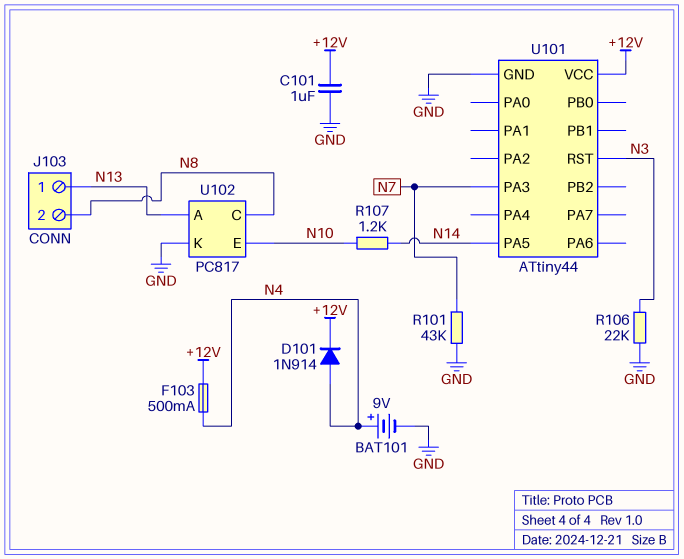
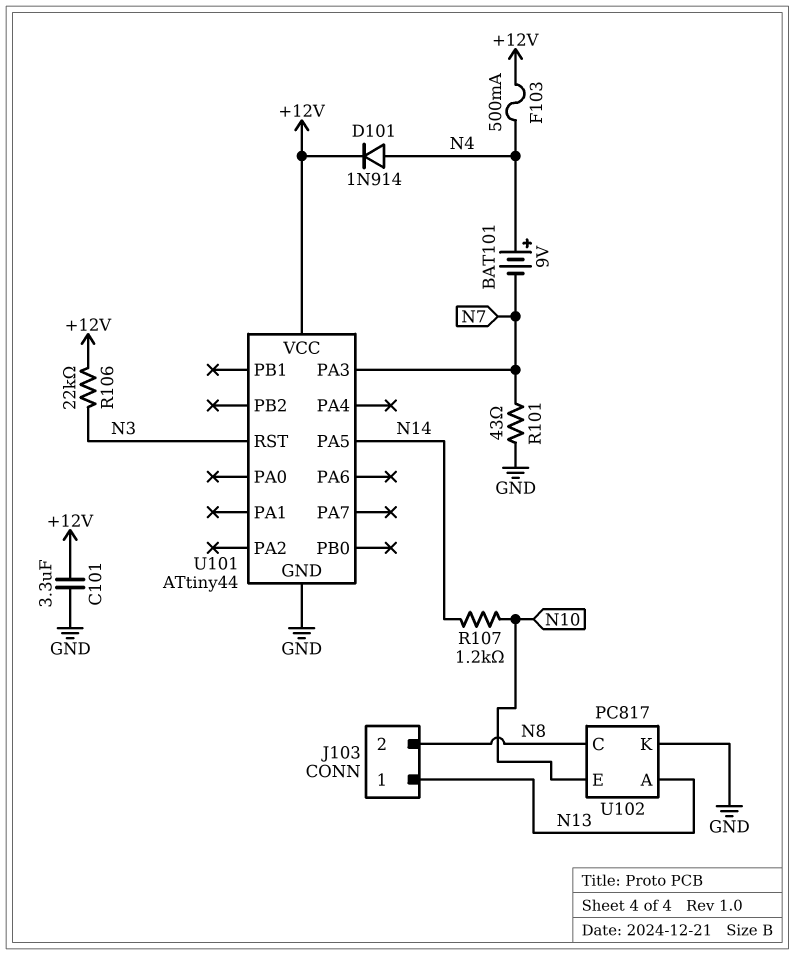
BAT101: 9V (plus N4, minus GND) -> 9V (plus N4, minus N7)
C101: 1uF (+12V, GND) -> 3.3uF (+12V, GND)
R101: 43k (GND, N7) -> 43 (GND, N7)
R106: 22k (GND, N3) -> 22k (+12V, N3)

